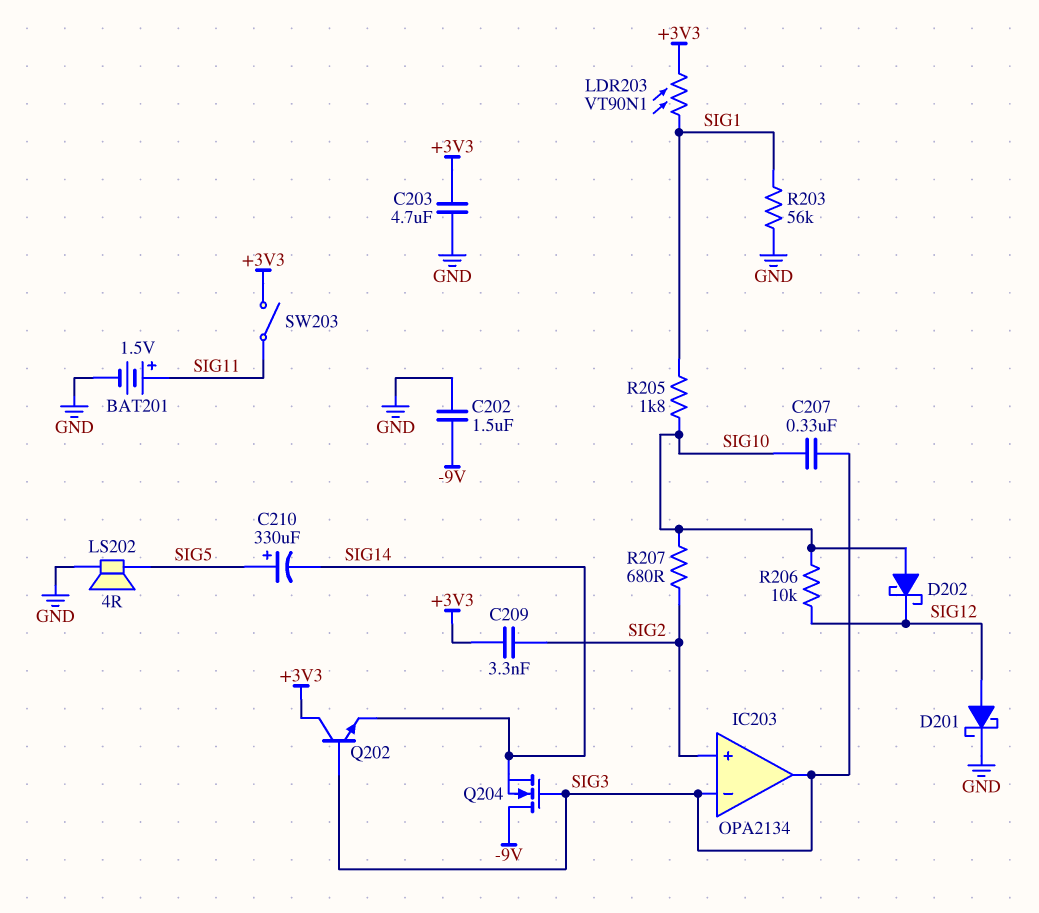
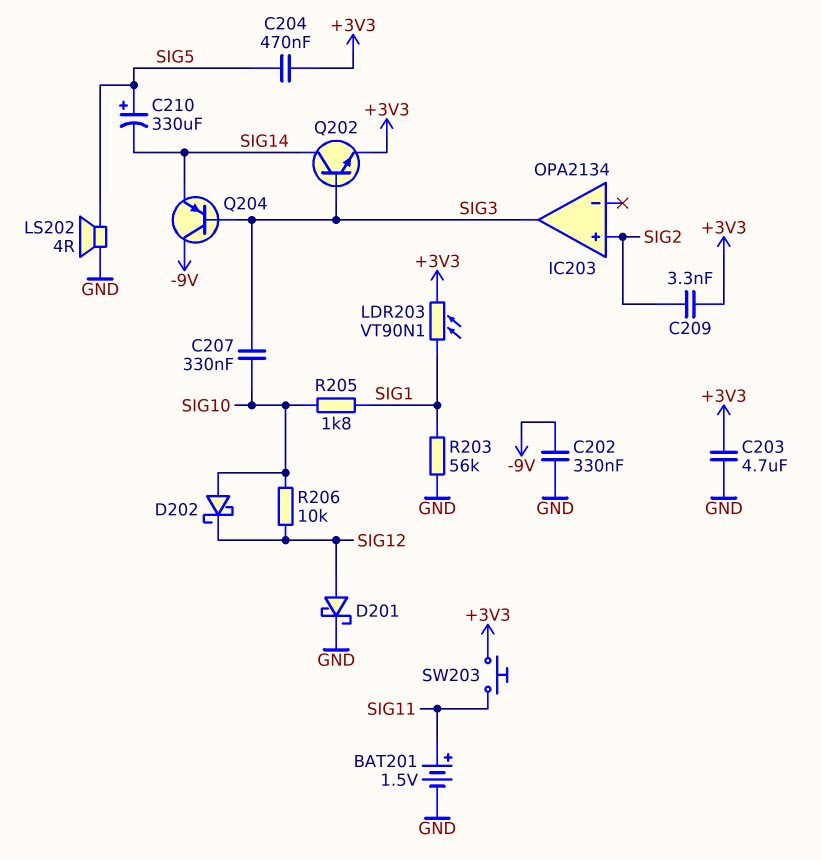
C202: 1.5uF (-9V, GND) -> 330nF (-9V, GND)
C204: none -> 470nF (+3V3, SIG5)
IC203 pin in-: SIG3 -> none
Q202: NPN (B SIG3, C +3V3, E SIG14) -> NPN (B SIG3, C SIG14, E +3V3)
Q204: NMOS (G SIG3, D -9V, S SIG14) -> PNP (B SIG3, C -9V, E SIG14)
R207: 680 (SIG2, SIG10) -> none
SW203: switch (+3V3, SIG11) -> button (+3V3, SIG11)

